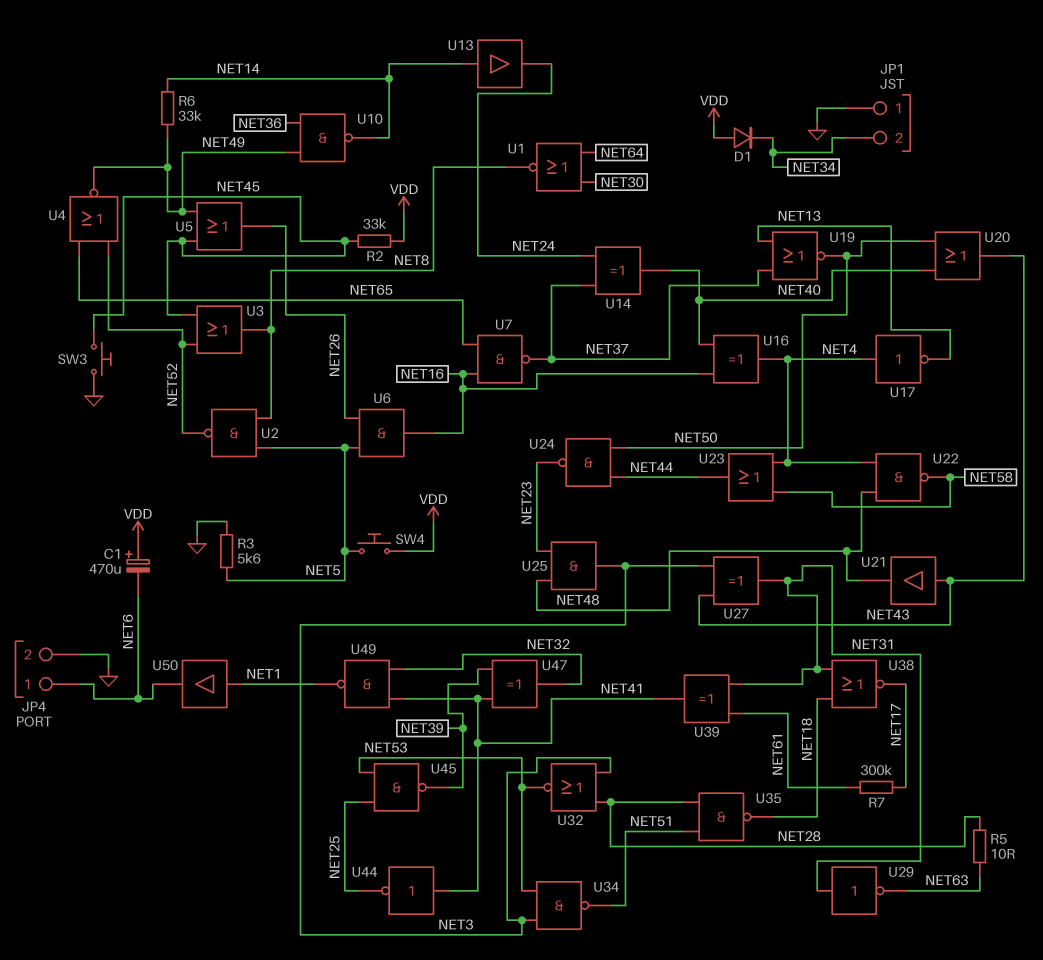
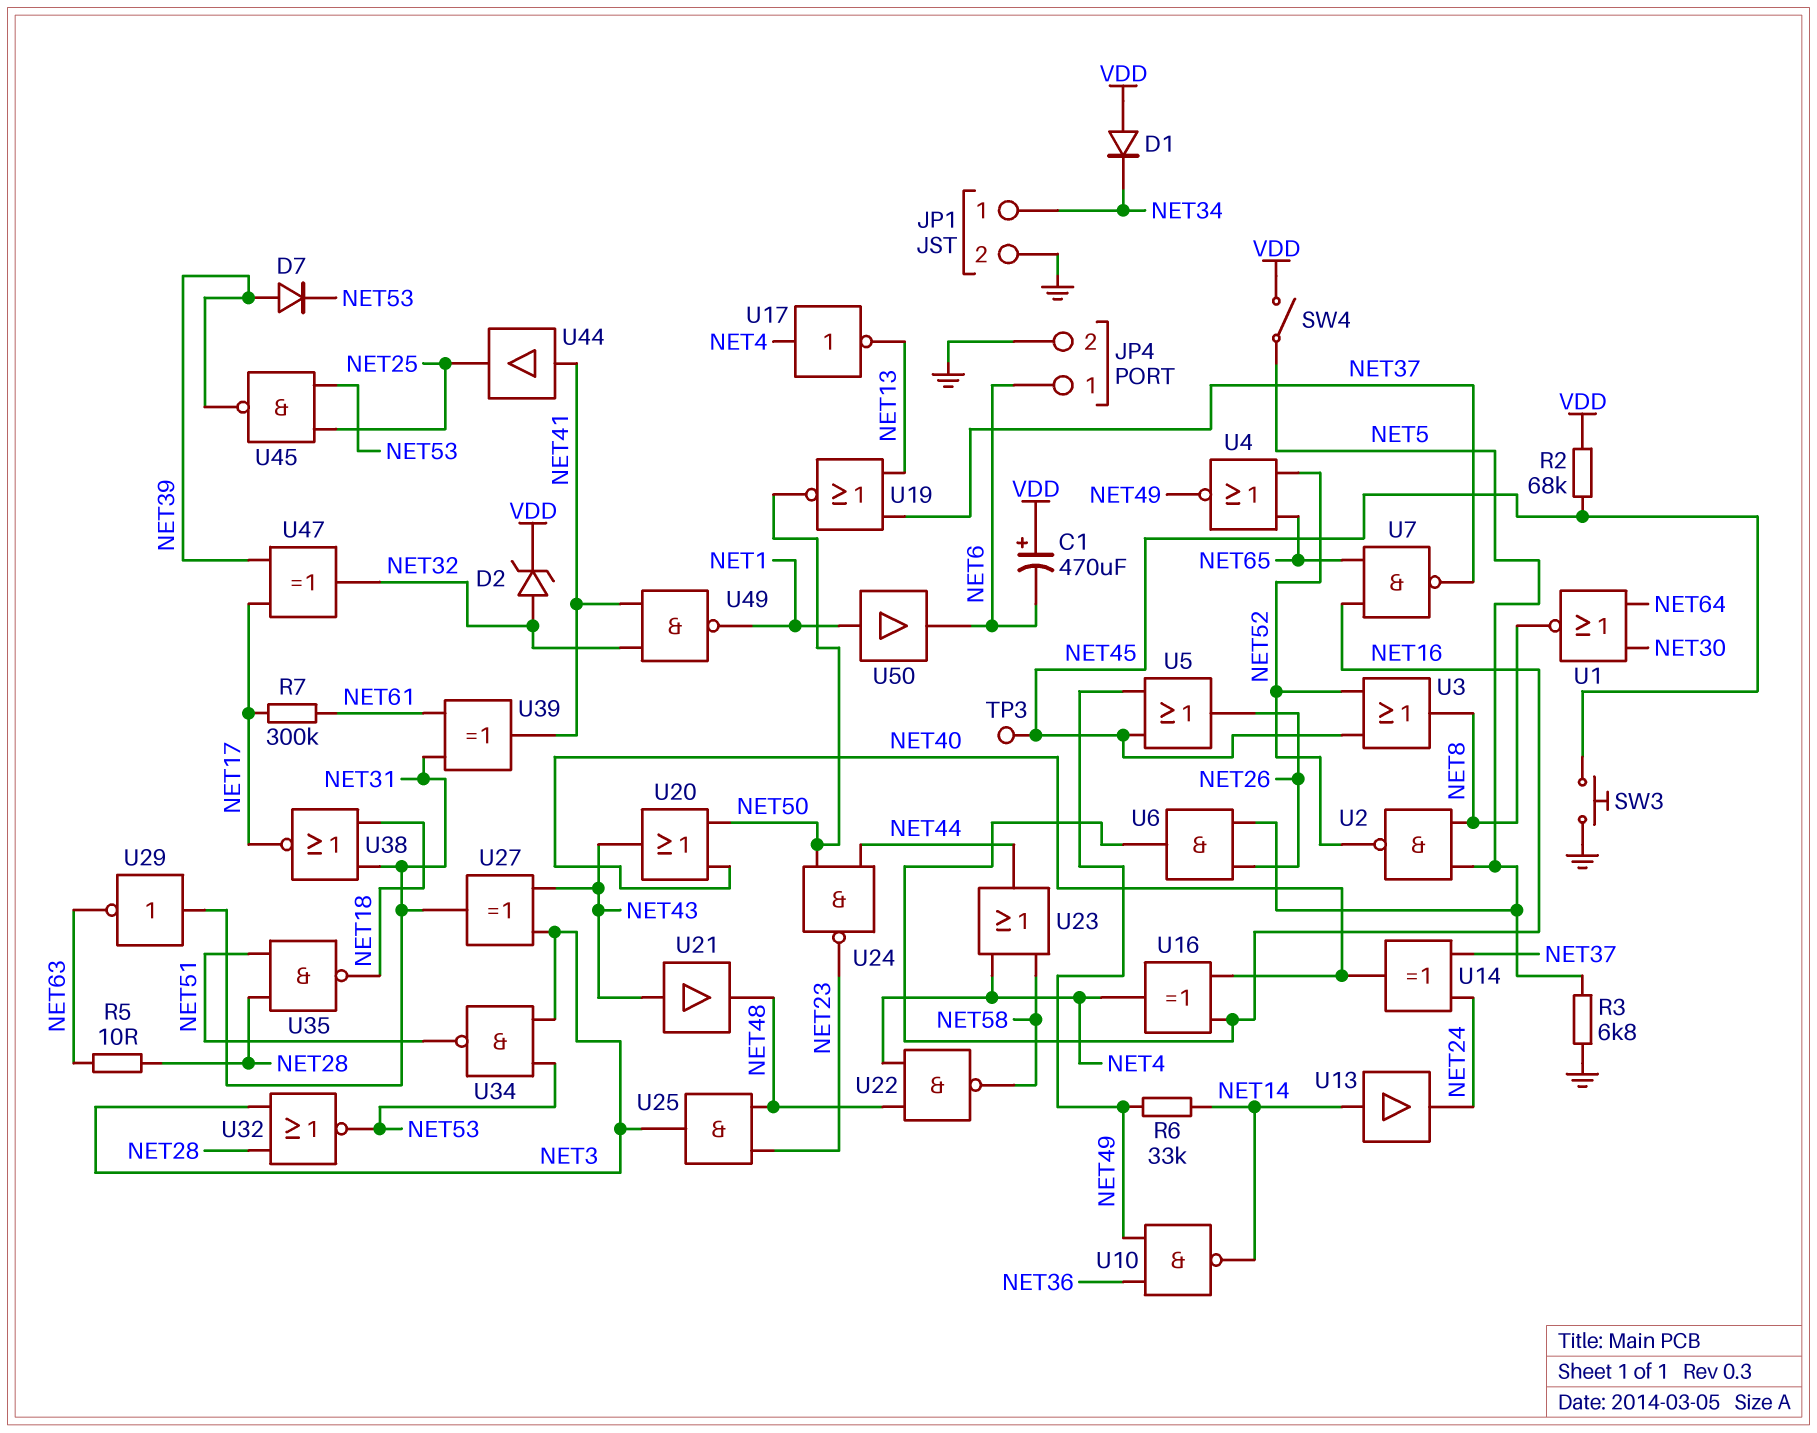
D2: none -> zener (A NET32, K VDD)
D7: none -> diode (A NET39, K NET53)
JP1 pin 1: GND -> NET34
JP1 pin 2: NET34 -> GND
R2: 33k (NET45, VDD) -> 68k (NET45, VDD)
R3: 5.6k (GND, NET5) -> 6.8k (GND, NET5)
SW4: button (NET5, VDD) -> switch (NET5, VDD)
TP3: none -> test point (NET45)
U44: NOT (in NET41, out NET25) -> buffer (in NET41, out NET25)
U47: XOR (in NET39, in NET41, out NET32) -> XOR (in NET17, in NET39, out NET32)

